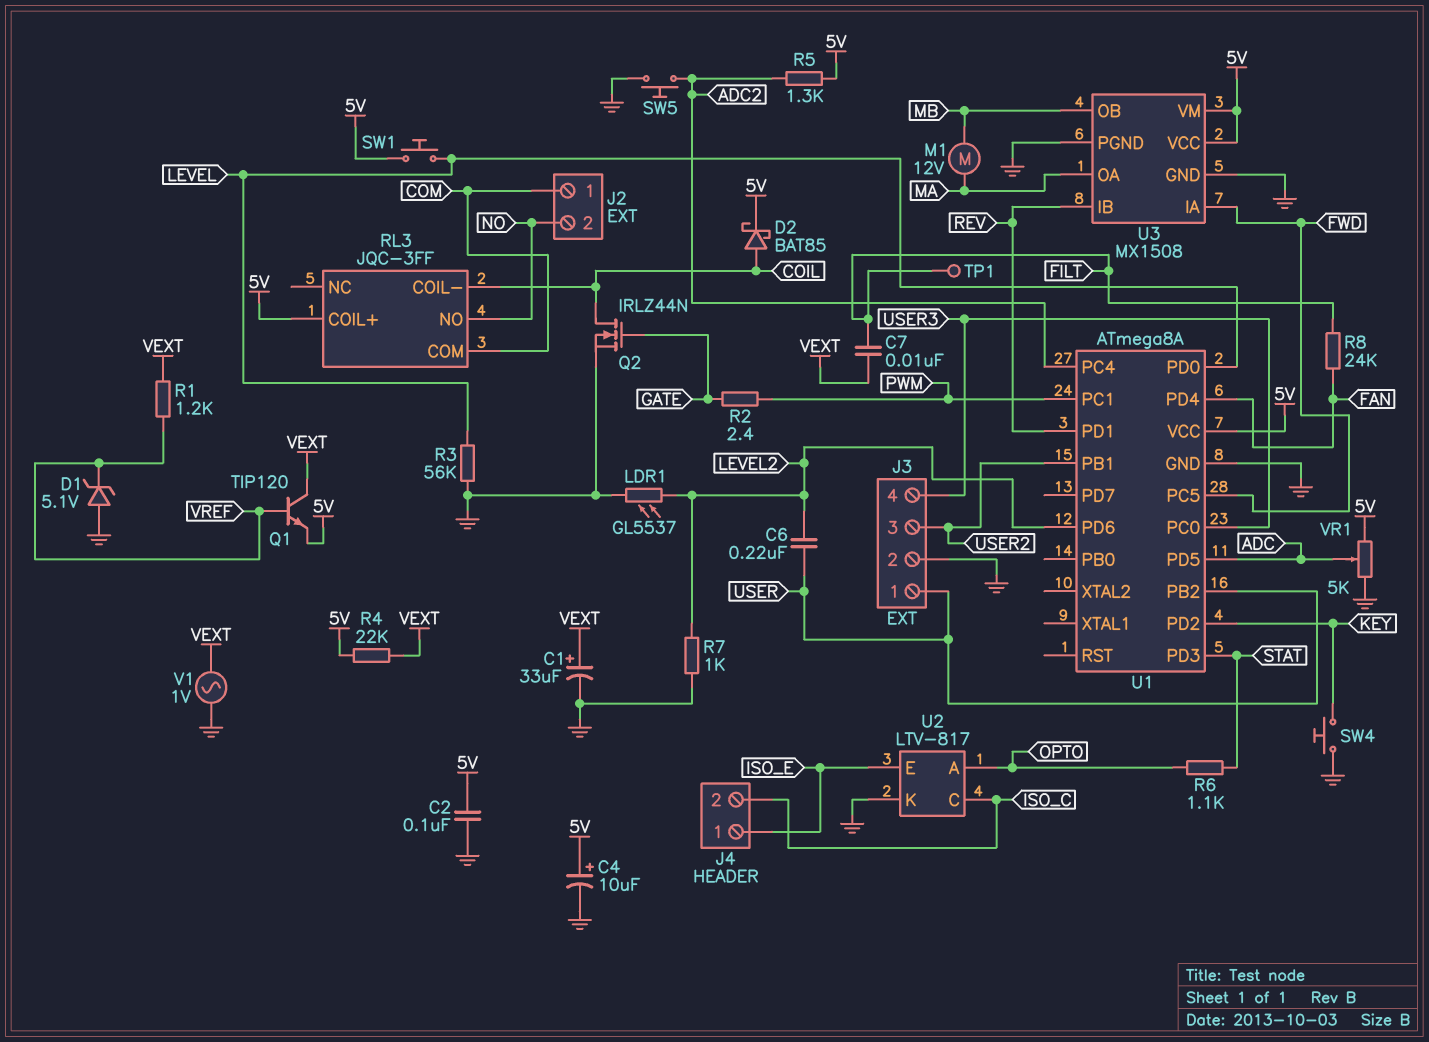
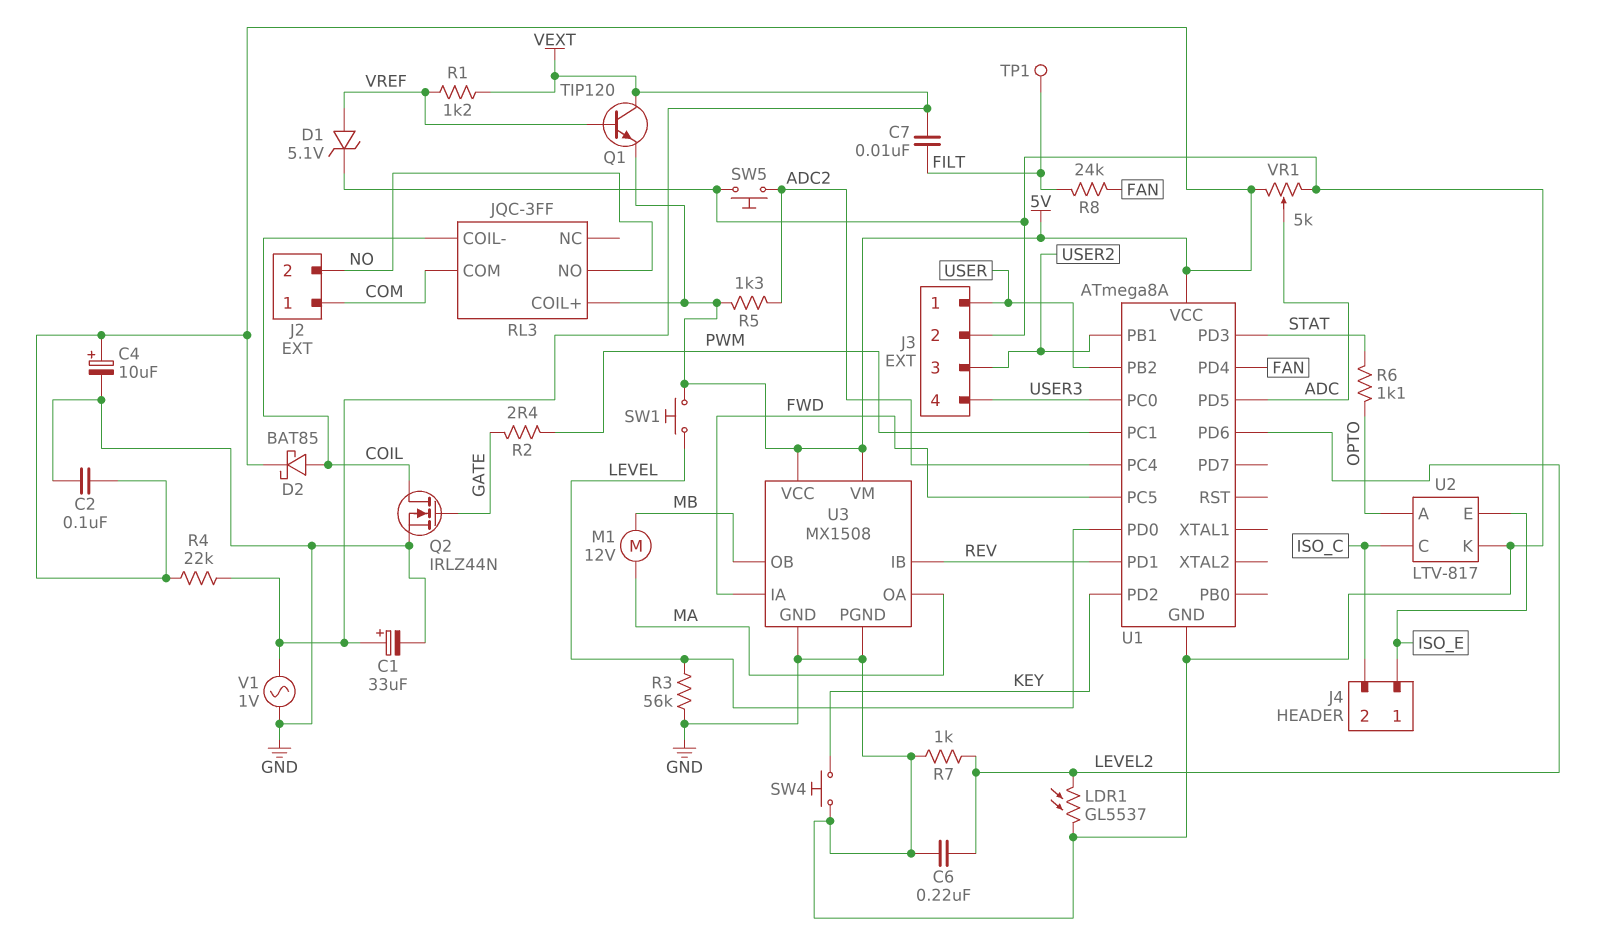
C6: 220nF (LEVEL2, USER) -> 220nF (GND, LEVEL2)
D1: zener 5.1V (A GND, K VREF) -> zener 5.1V (A VREF, K GND)

